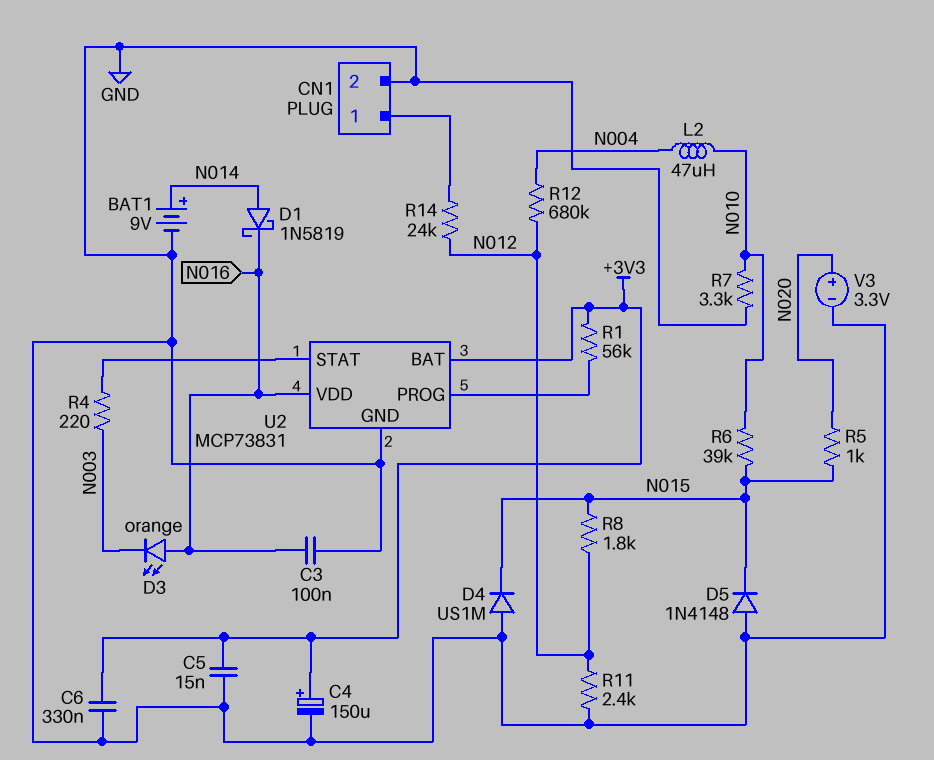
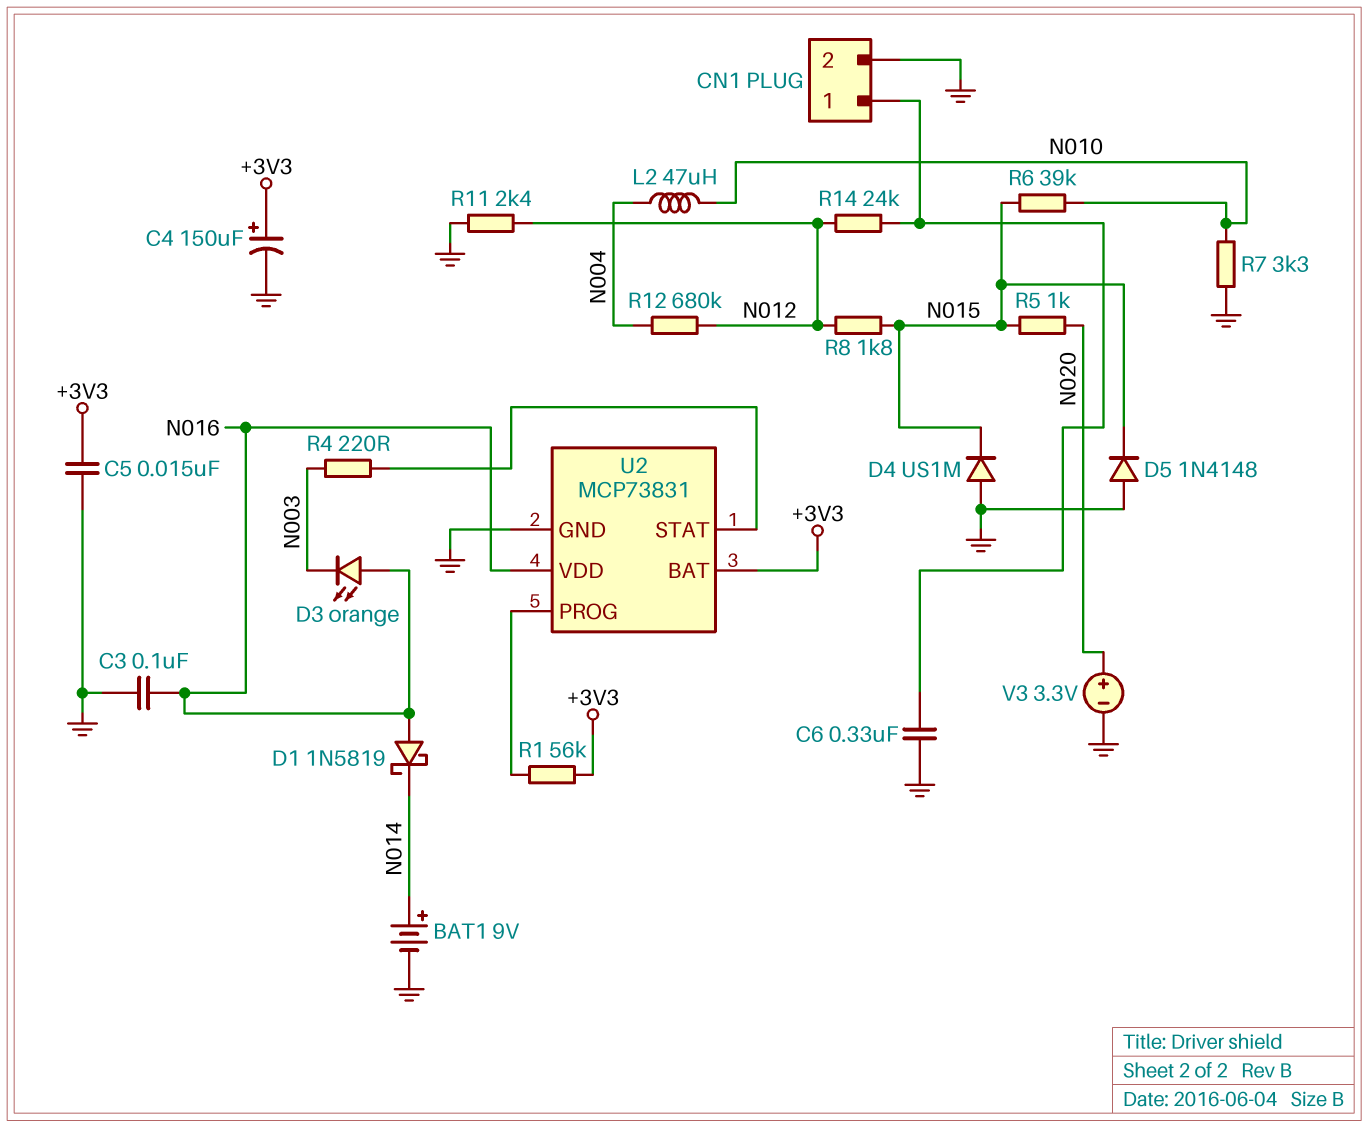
C6: 330nF (+3V3, GND) -> 330nF (CN1/1, GND)
D1: schottky 1N5819 (A N014, K N016) -> schottky 1N5819 (A N016, K N014)

